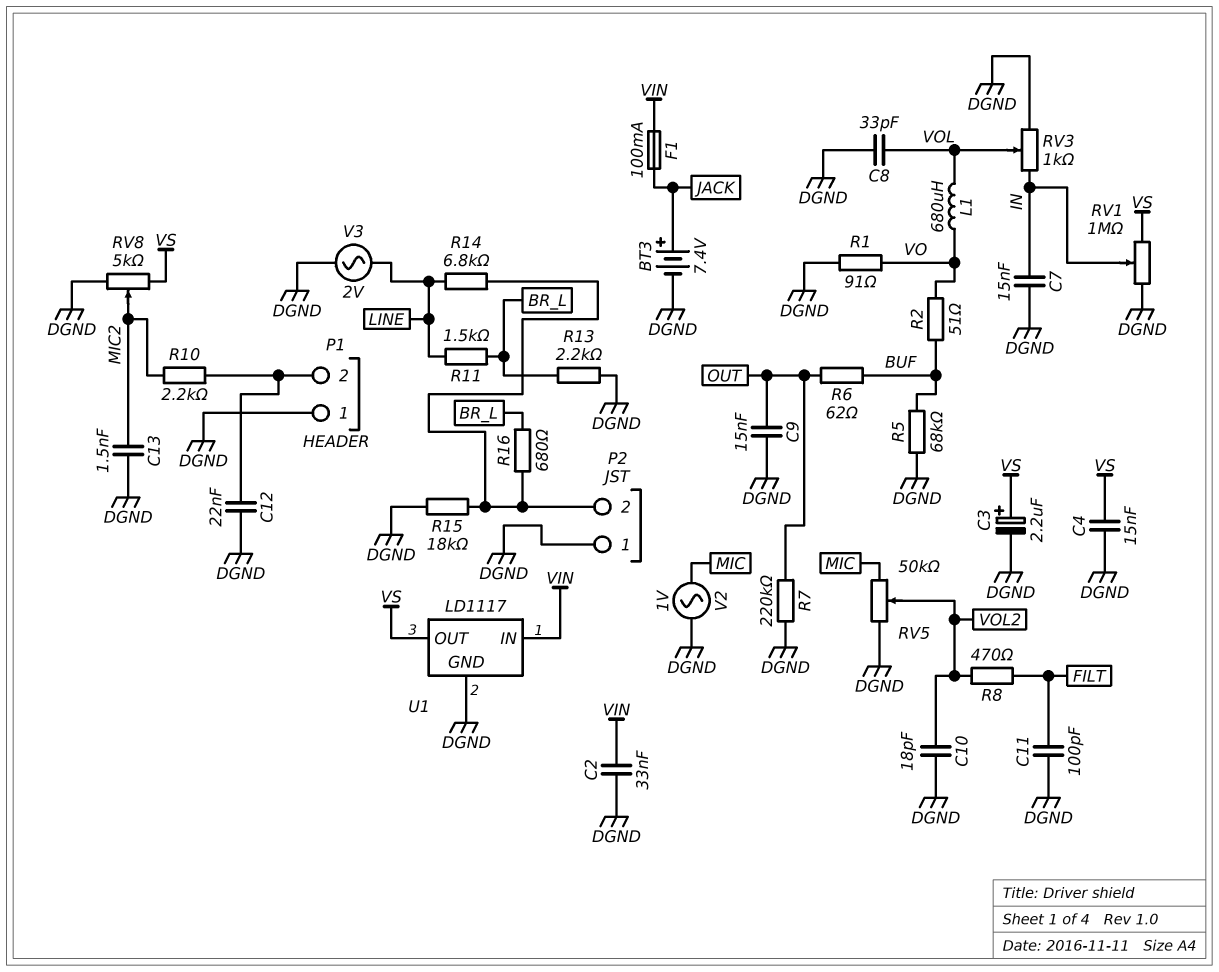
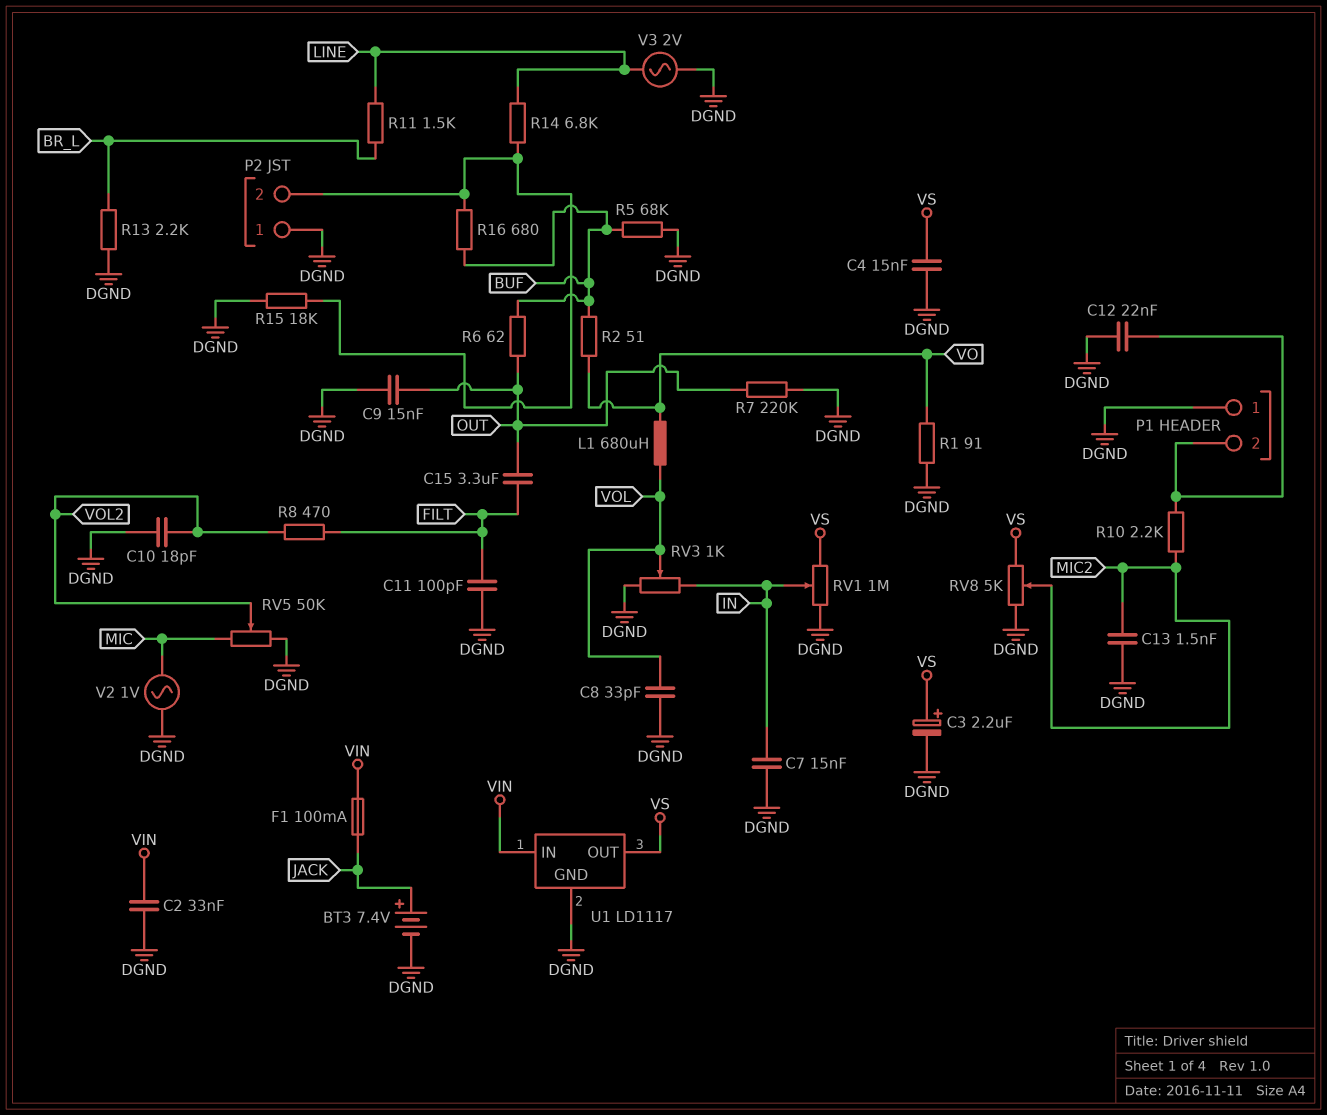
C15: none -> 3.3uF (FILT, OUT)
R16: 680 (BR_L, P2/2) -> 680 (BUF, P2/2)

